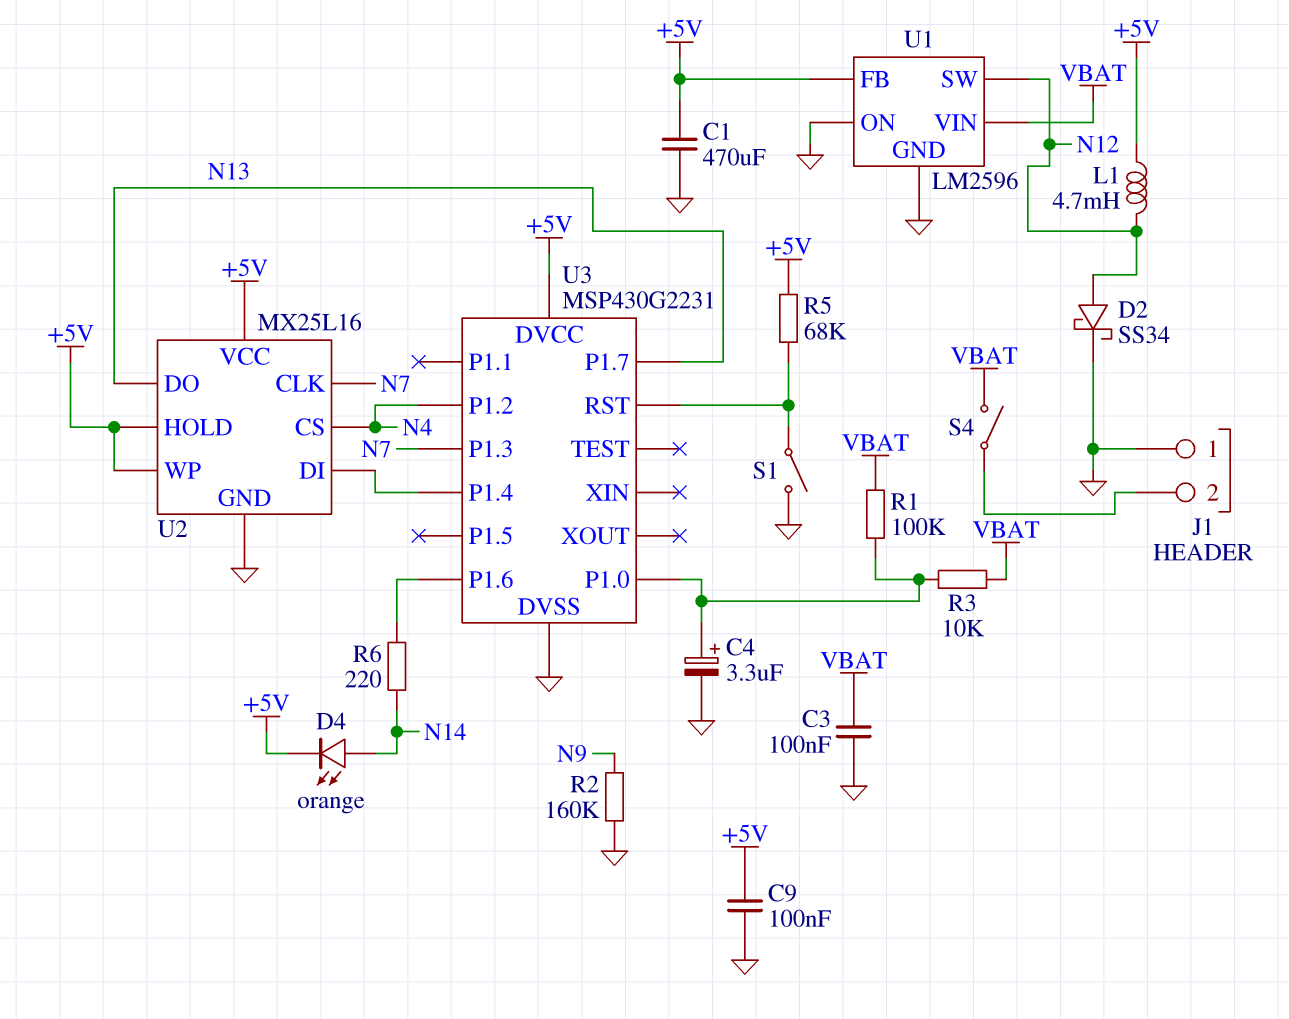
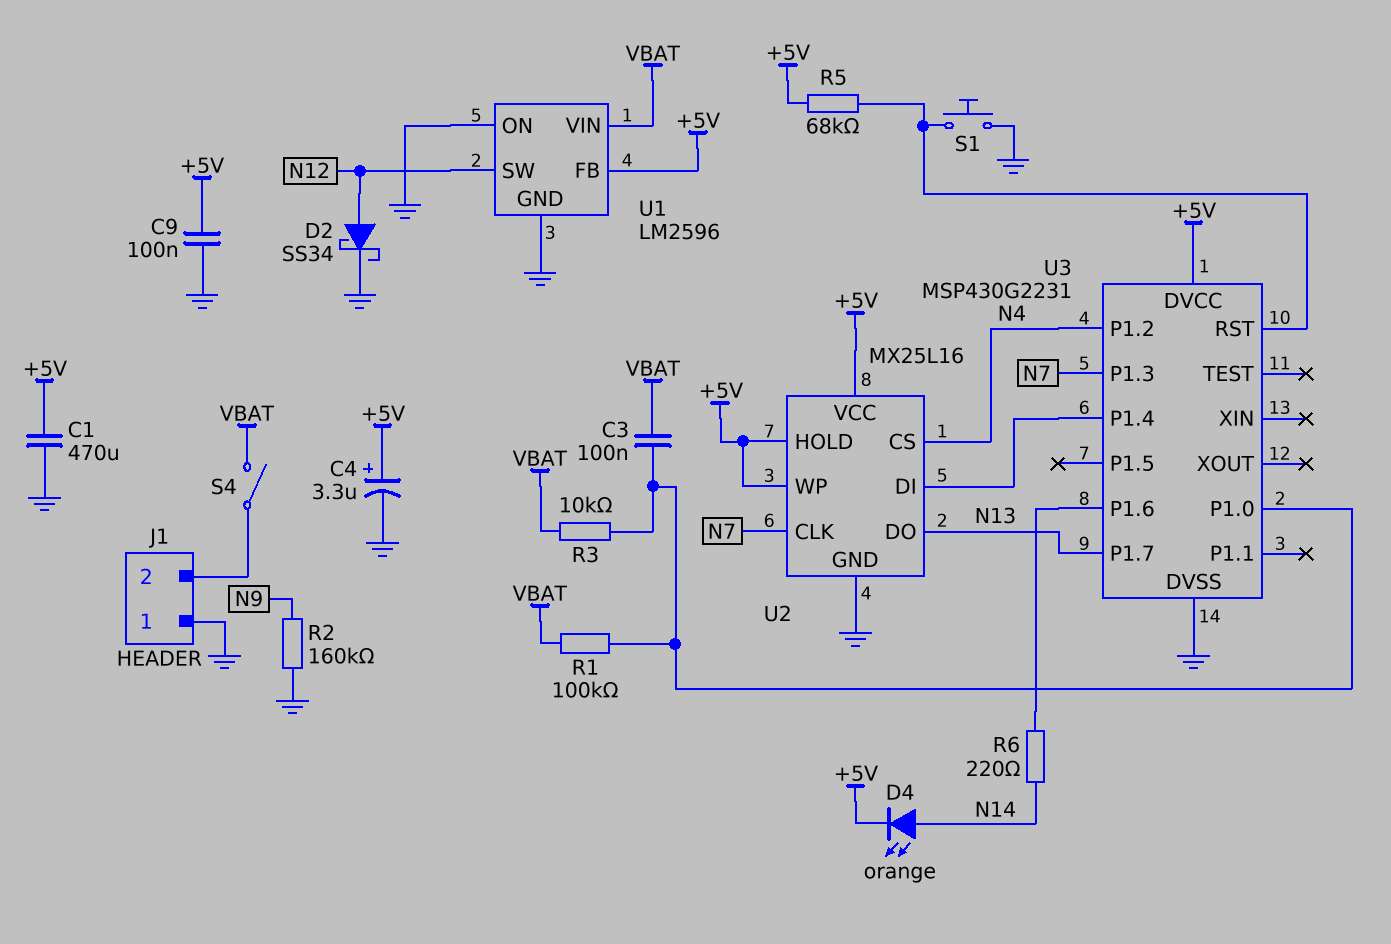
C3: 100nF (GND, VBAT) -> 100nF (U3/P1.0, VBAT)
C4: 3.3uF (plus U3/P1.0, minus GND) -> 3.3uF (plus +5V, minus GND)
L1: 4.7mH (+5V, N12) -> none
S1: switch (GND, U3/RST) -> button (GND, U3/RST)

